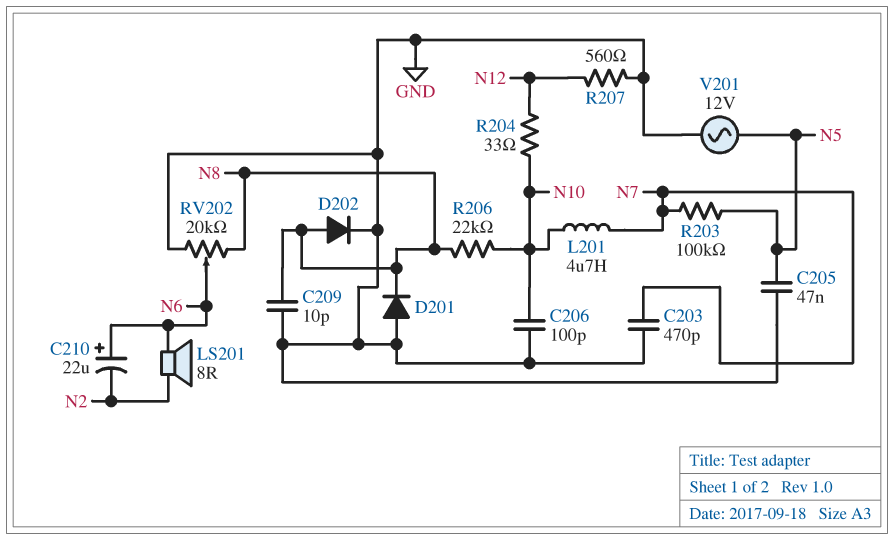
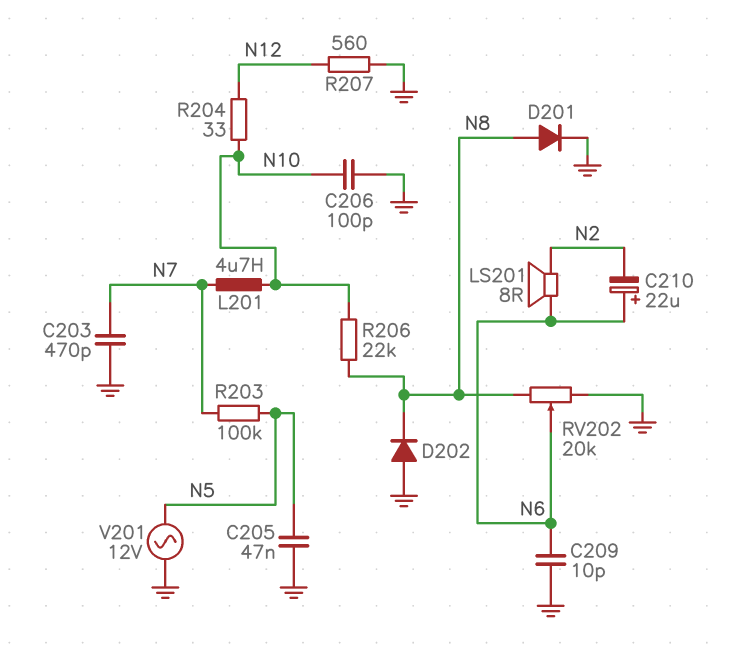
C209: 10pF (GND, N8) -> 10pF (GND, N6)
D201: diode (A GND, K N8) -> diode (A N8, K GND)
D202: diode (A N8, K GND) -> diode (A GND, K N8)

